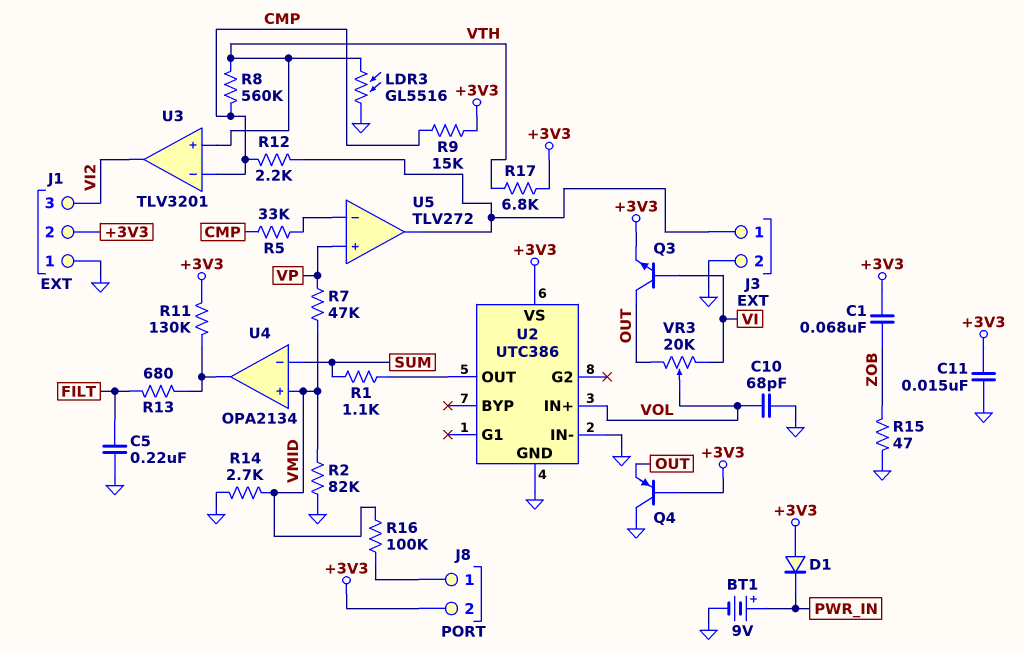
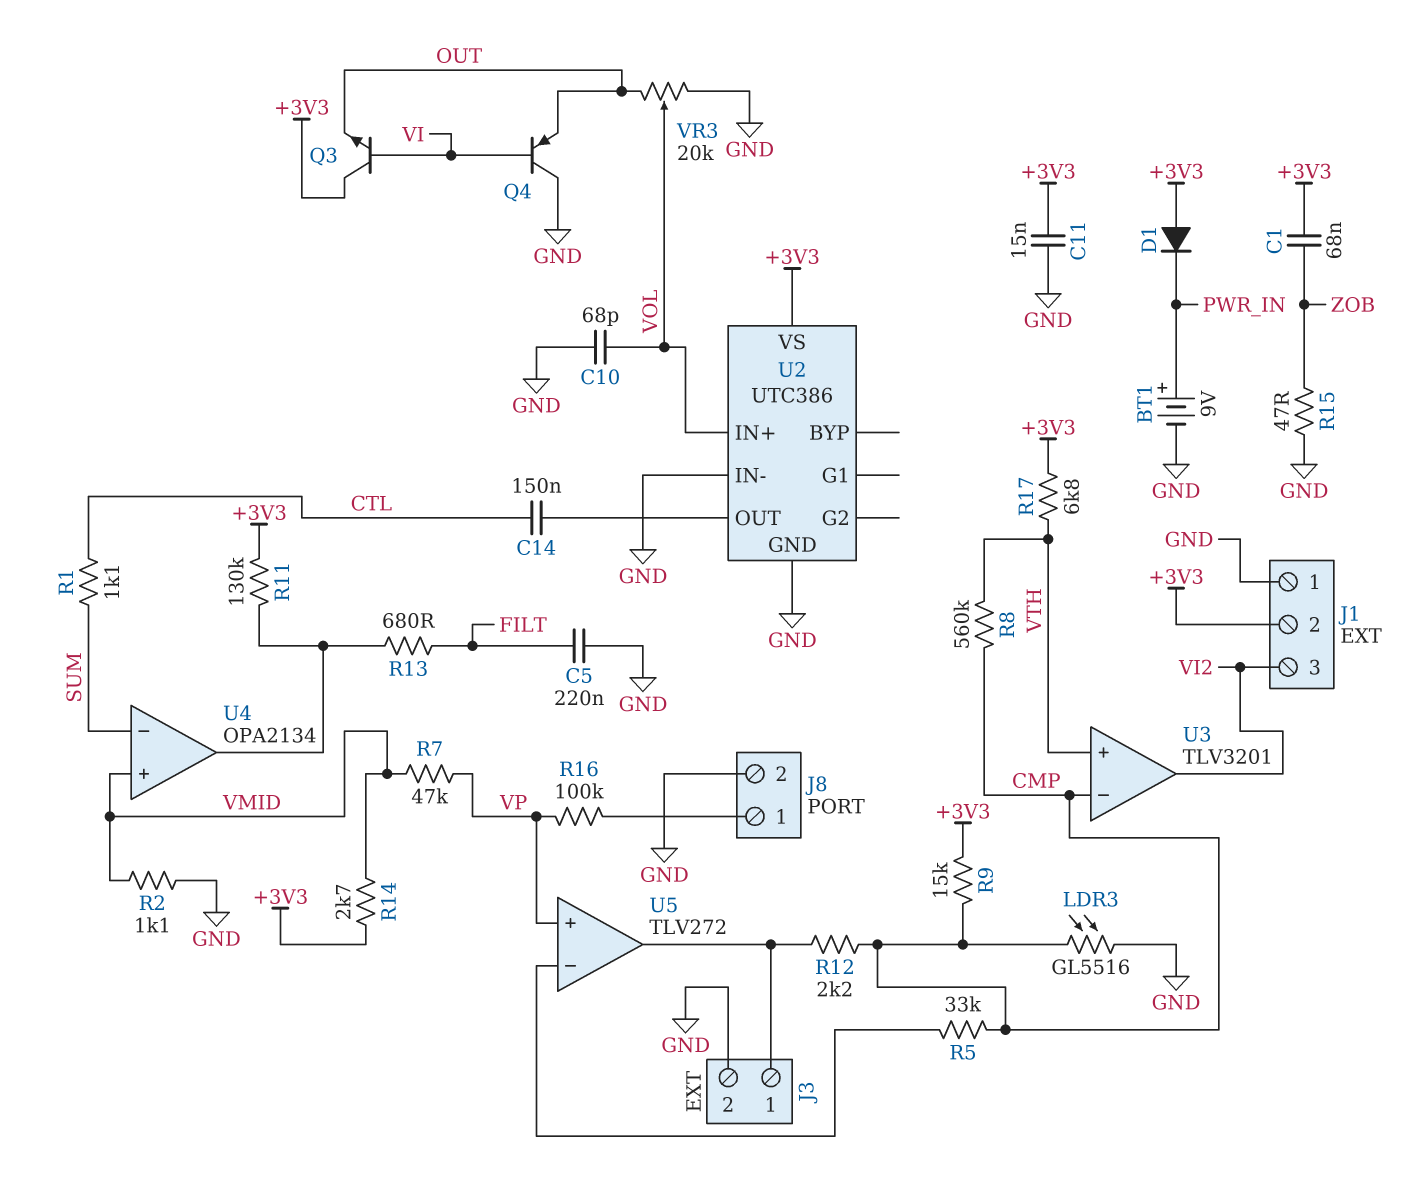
C14: none -> 150nF (CTL, U2/OUT)
J8 pin 2: +3V3 -> GND
LDR3: GL5516 (GND, VTH) -> GL5516 (CMP, GND)
Q3: NPN (B VI, C OUT, E +3V3) -> NPN (B VI, C +3V3, E OUT)
Q4: PNP (B +3V3, C GND, E OUT) -> PNP (B VI, C GND, E OUT)
R1: 1.1k (SUM, U2/OUT) -> 1.1k (CTL, SUM)
R2: 82k (GND, VMID) -> 1.1k (GND, VMID)
R14: 2.7k (GND, VMID) -> 2.7k (+3V3, VMID)
R16: 100k (J8/1, VMID) -> 100k (J8/1, VP)
VR3: 20k (OUT, VI, wiper VOL) -> 20k (GND, OUT, wiper VOL)

